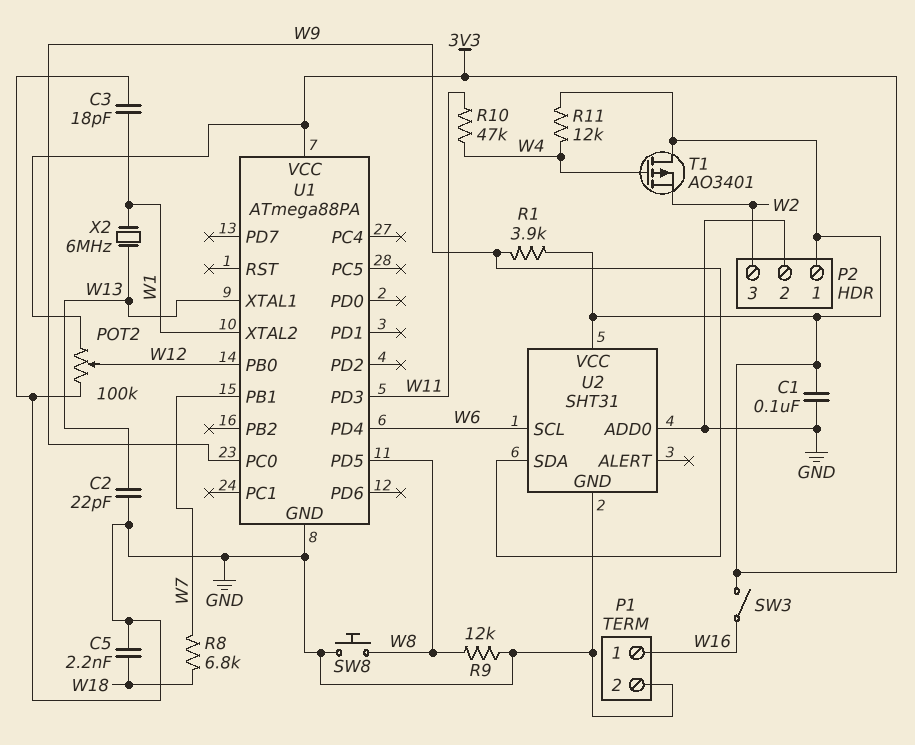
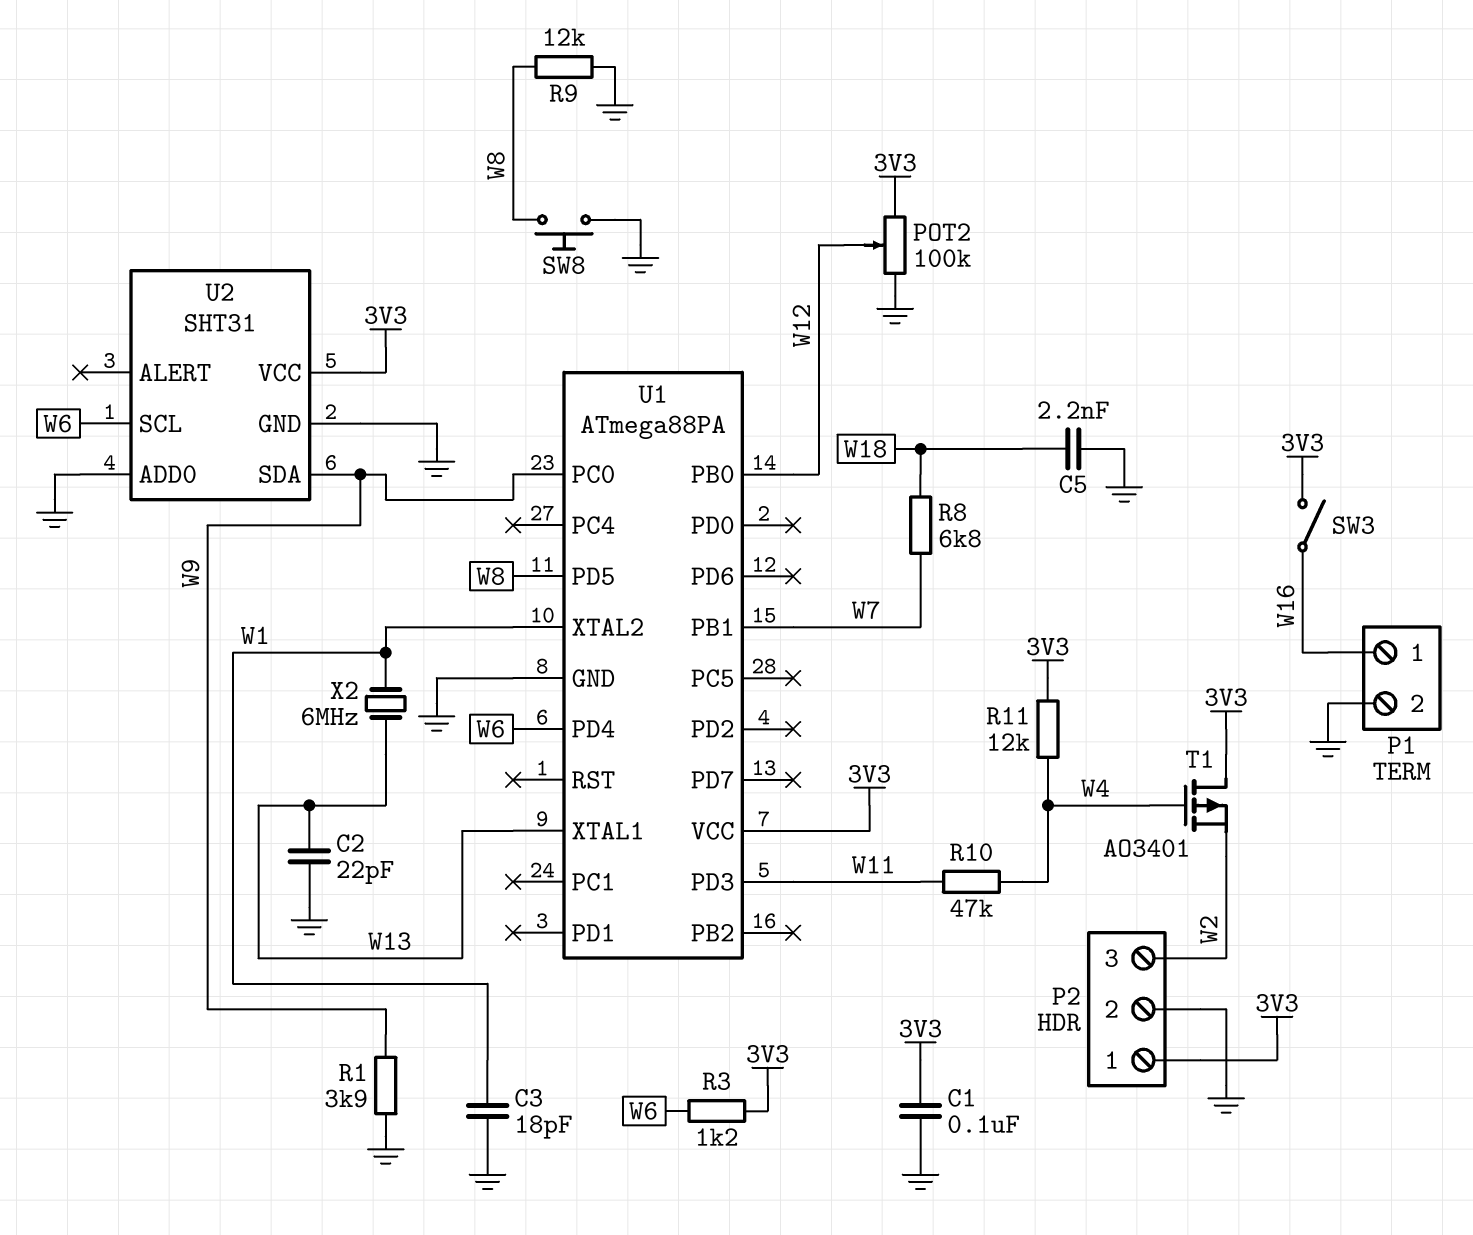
R1: 3.9k (3V3, W9) -> 3.9k (GND, W9)
R3: none -> 1.2k (3V3, W6)

